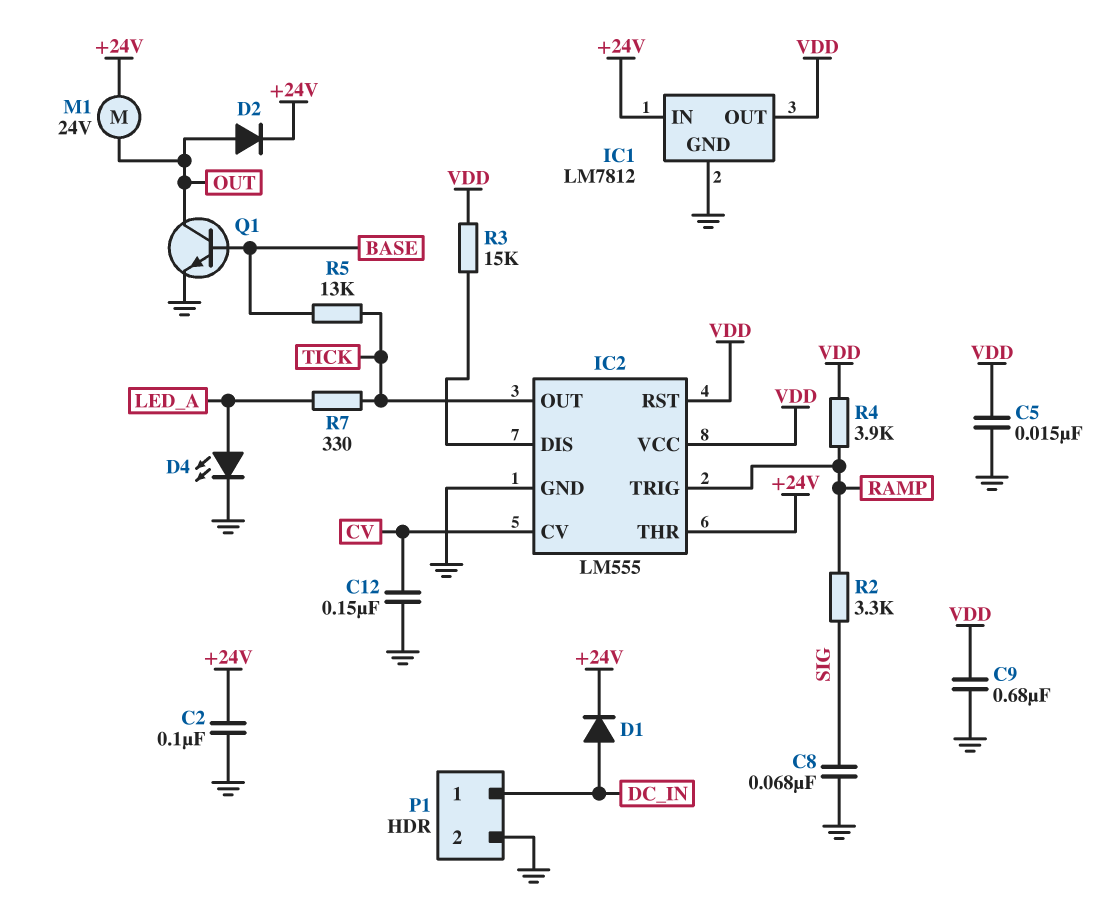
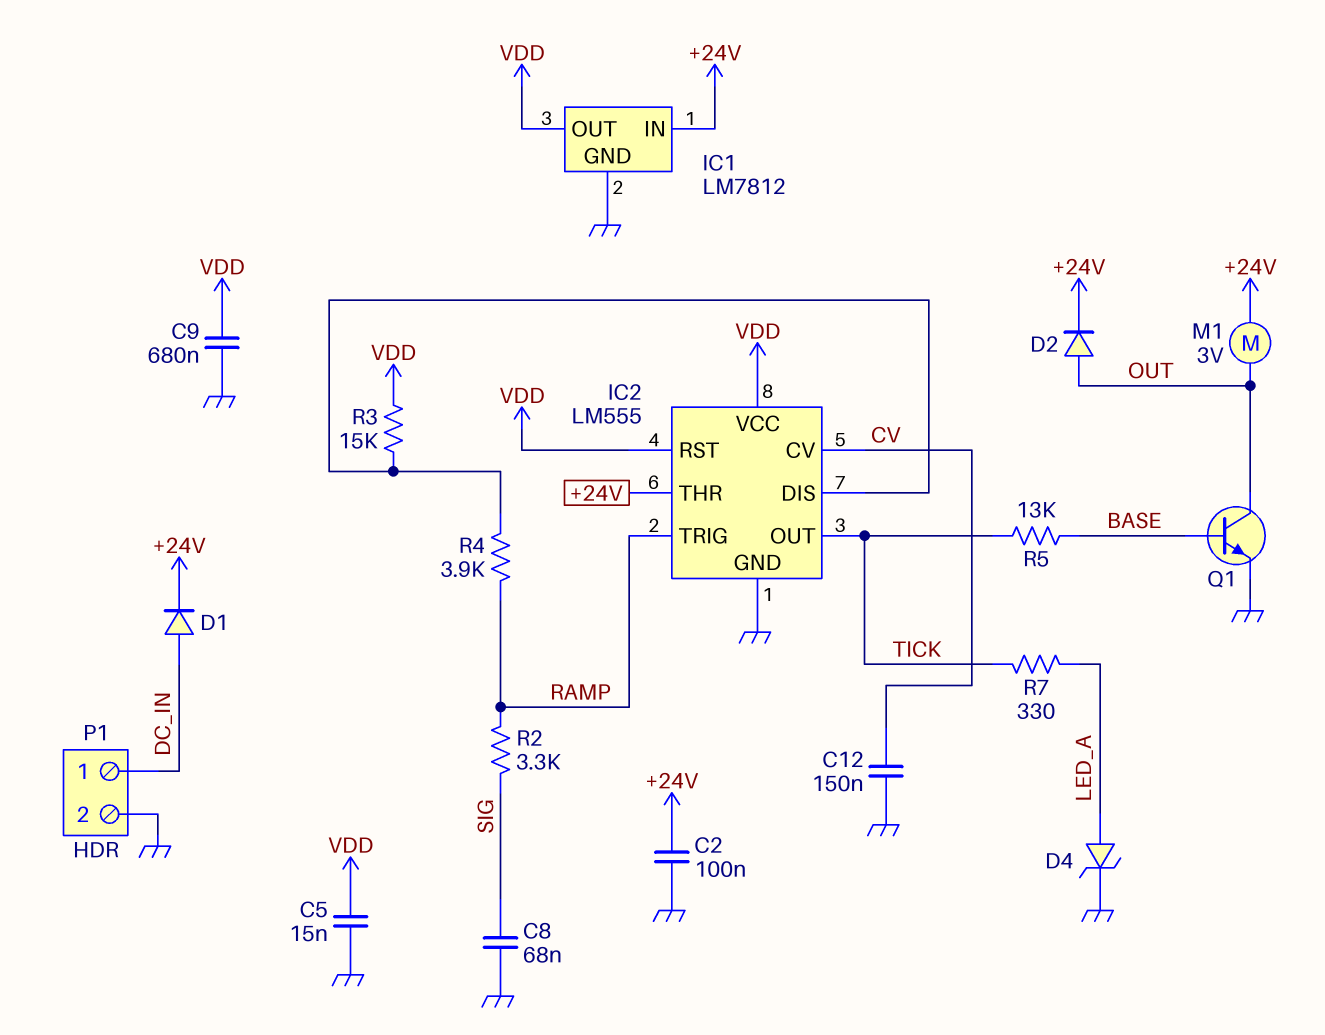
D4: LED (A LED_A, K GND) -> zener (A LED_A, K GND)
M1: motor 24V (+24V, OUT) -> motor 3V (+24V, OUT)
R4: 3.9k (RAMP, VDD) -> 3.9k (IC2/DIS, RAMP)

